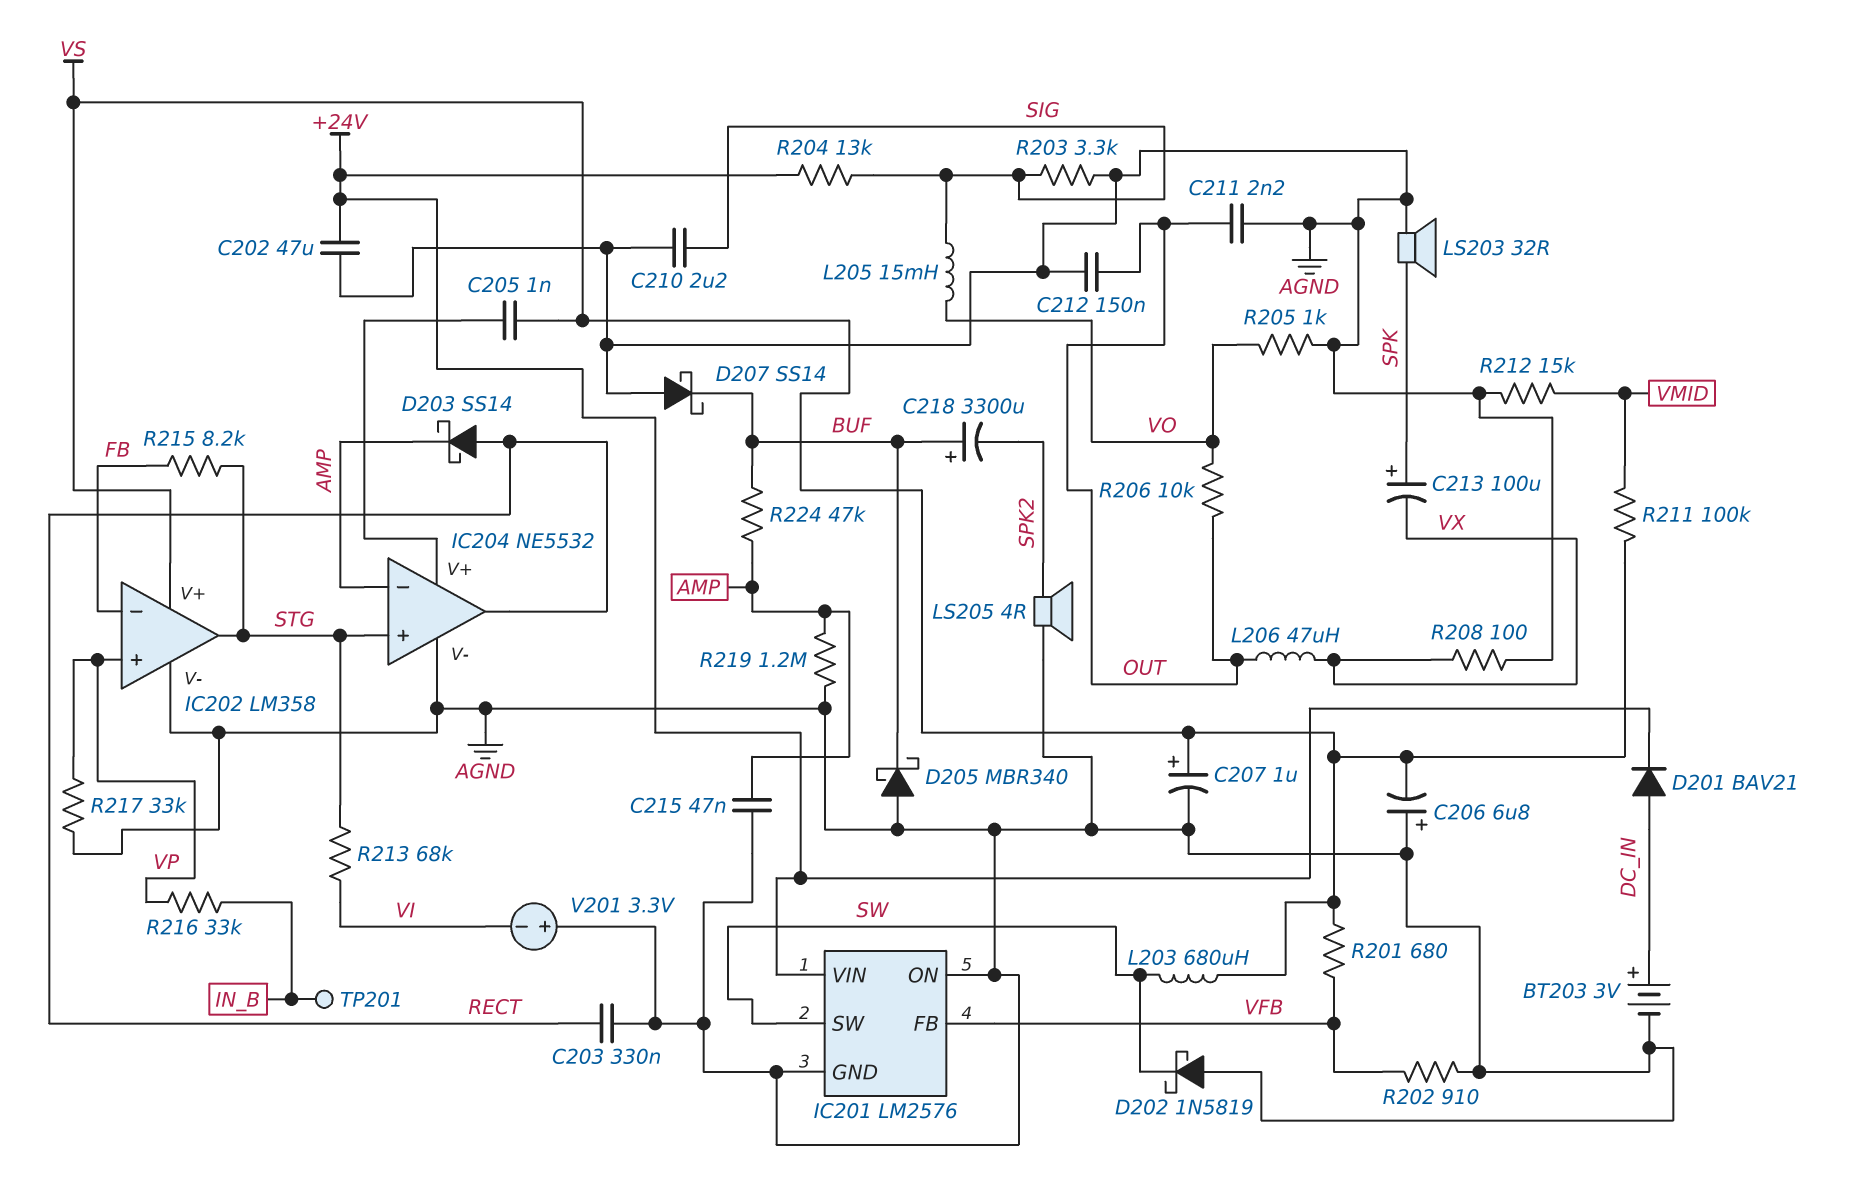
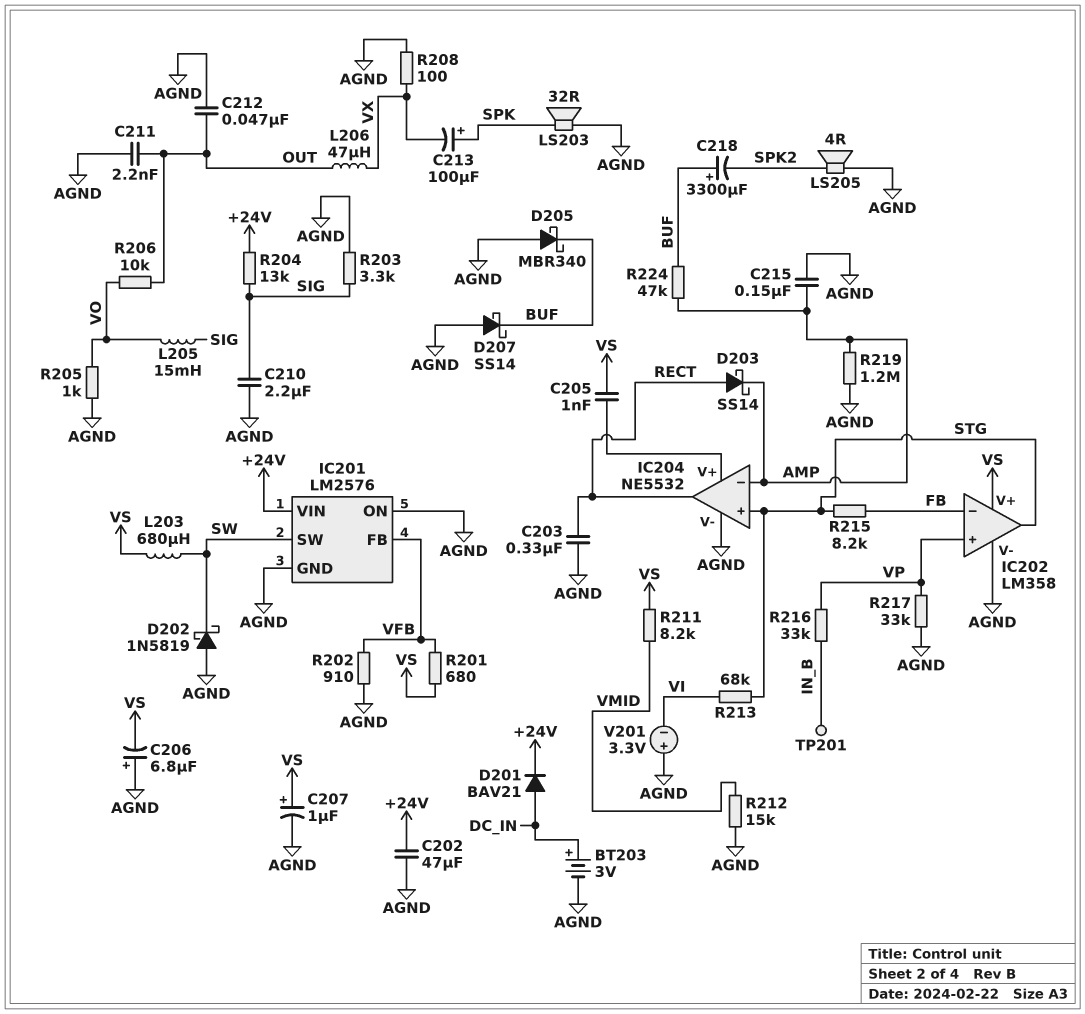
C212: 150nF (AGND, OUT) -> 47nF (AGND, OUT)
C215: 47nF (AGND, AMP) -> 150nF (AGND, AMP)
R211: 100k (VMID, VS) -> 8.2k (VMID, VS)

